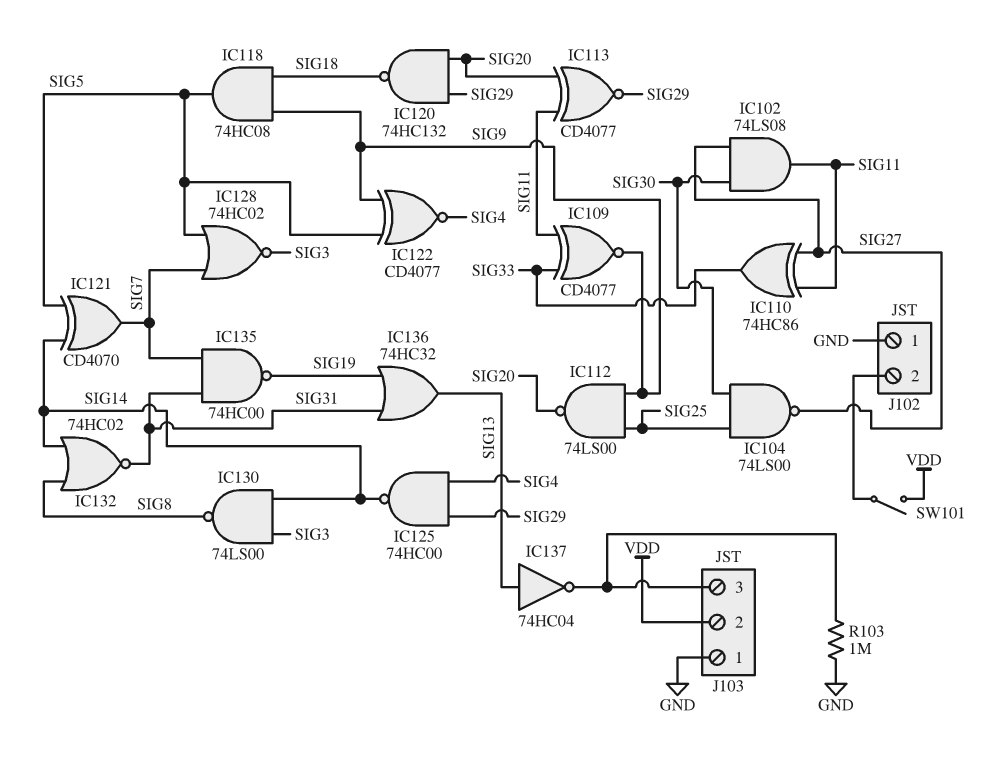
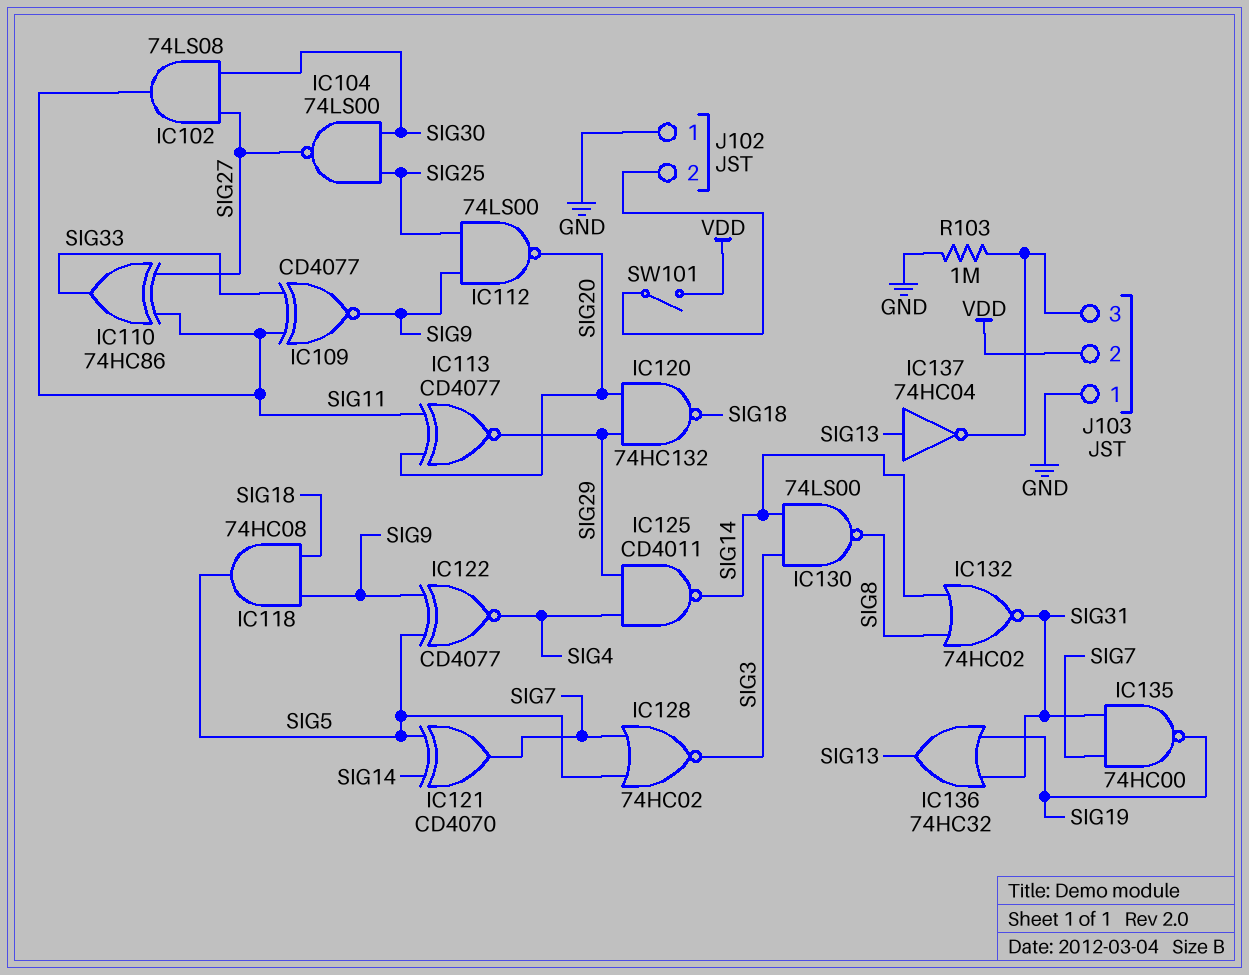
IC125: NAND 74HC00 (in SIG4, in SIG29, out SIG14) -> NAND CD4011 (in SIG4, in SIG29, out SIG14)

